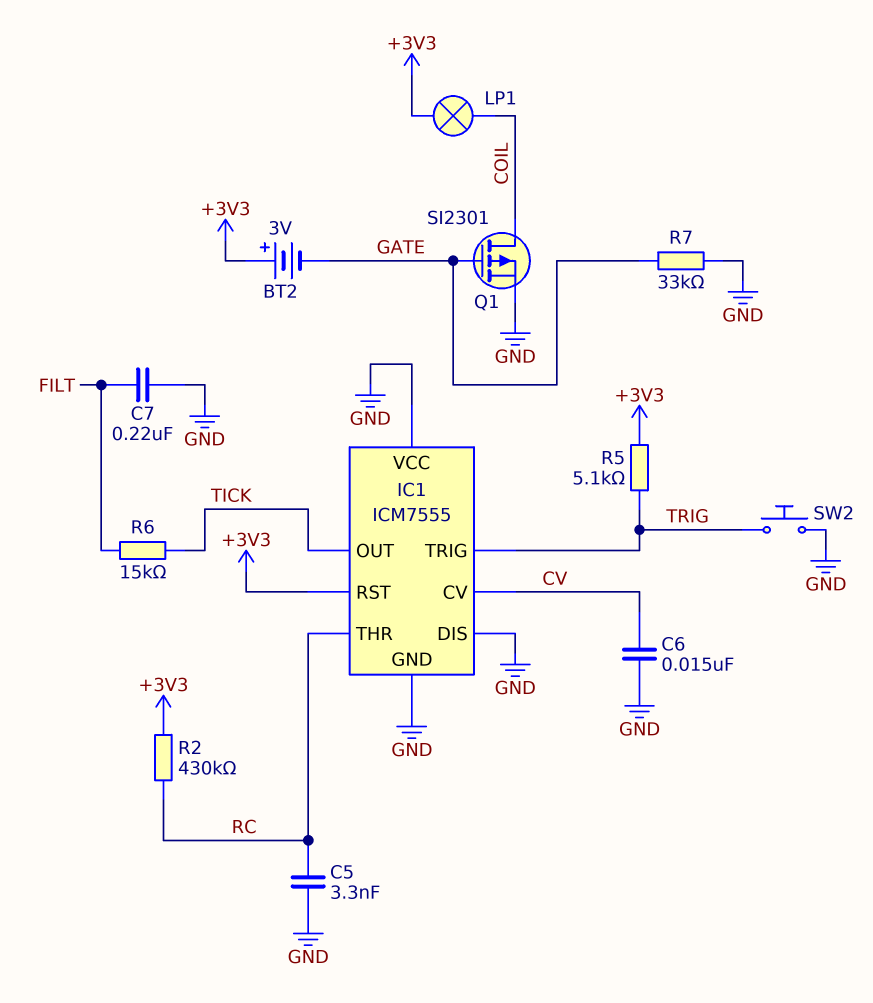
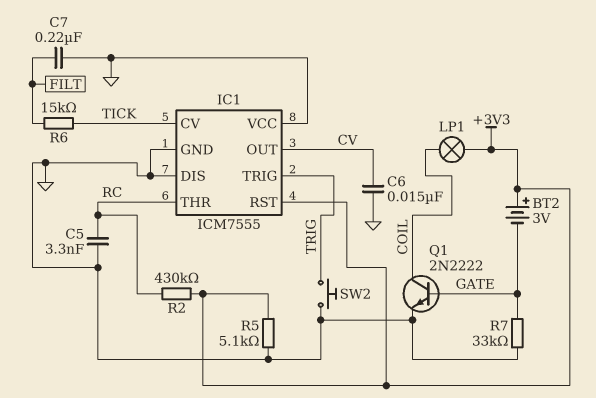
IC1 pin CV: CV -> TICK
IC1 pin OUT: TICK -> CV
Q1: PMOS SI2301 (G GATE, D COIL, S GND) -> NPN 2N2222 (B GATE, C COIL, E GND)
R5: 5.1k (+3V3, TRIG) -> 5.1k (+3V3, GND)

